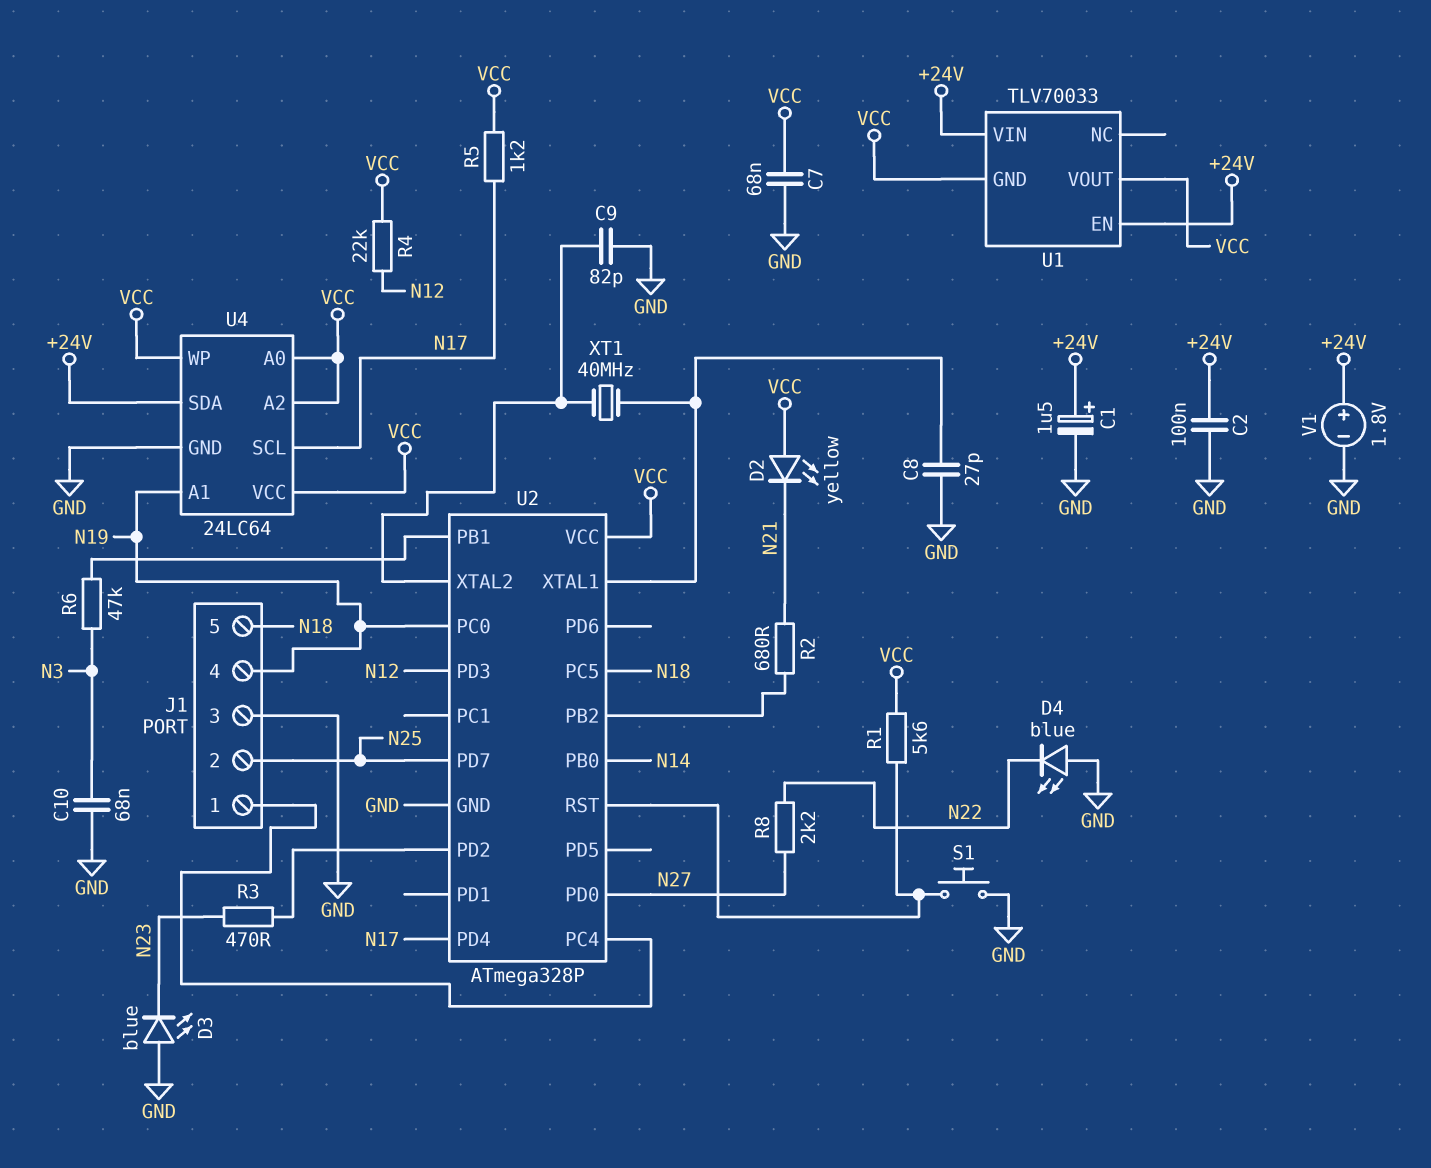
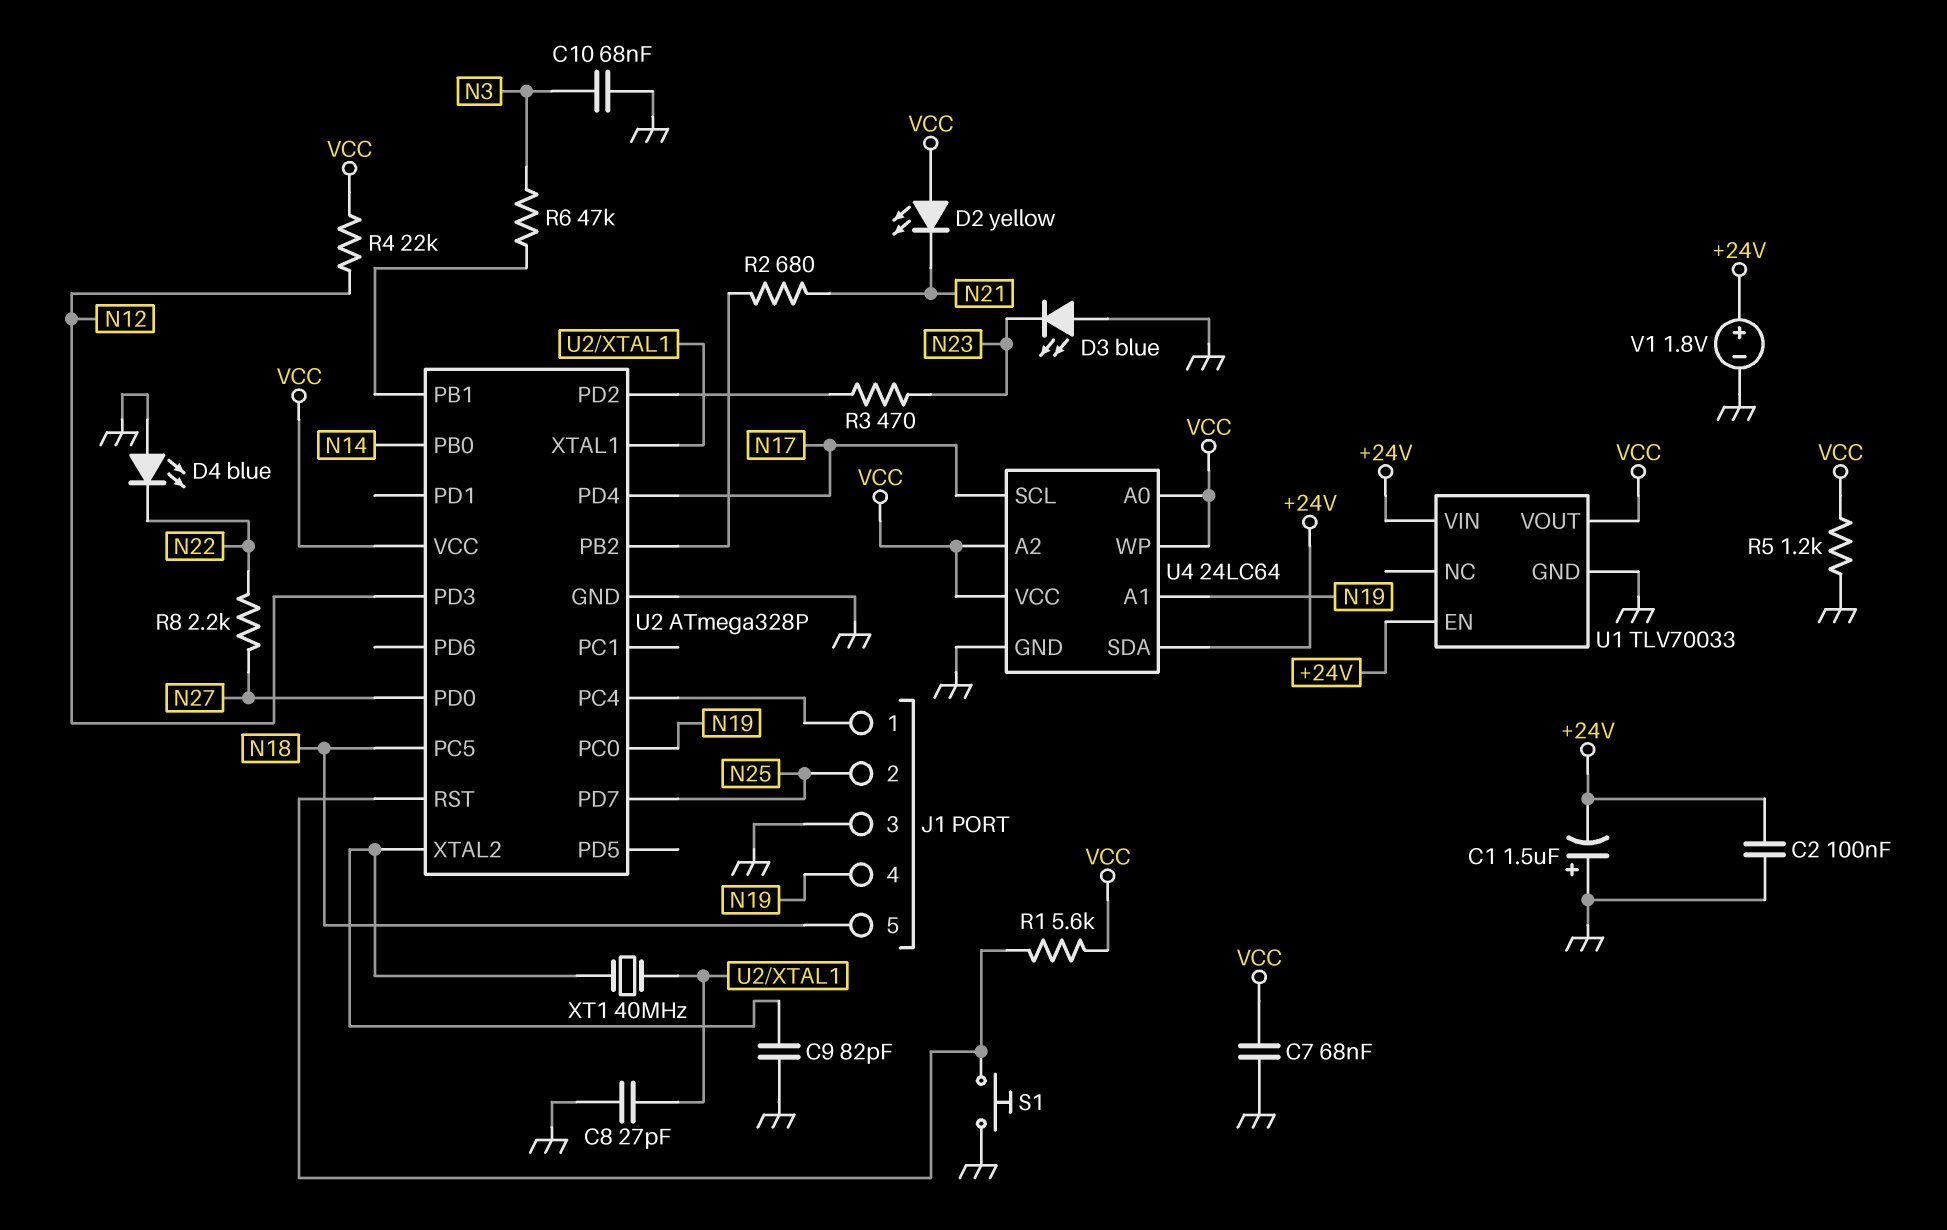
C1: 1.5uF (plus +24V, minus GND) -> 1.5uF (plus GND, minus +24V)
R5: 1.2k (N17, VCC) -> 1.2k (GND, VCC)
U1 pin GND: VCC -> GND

